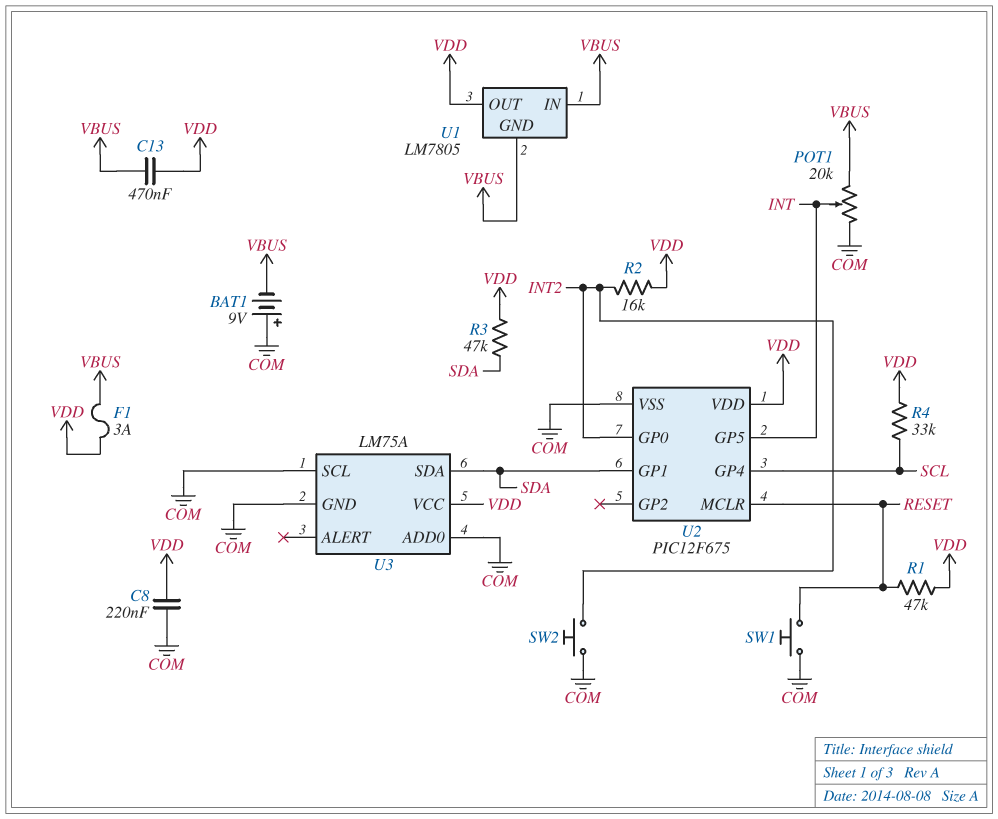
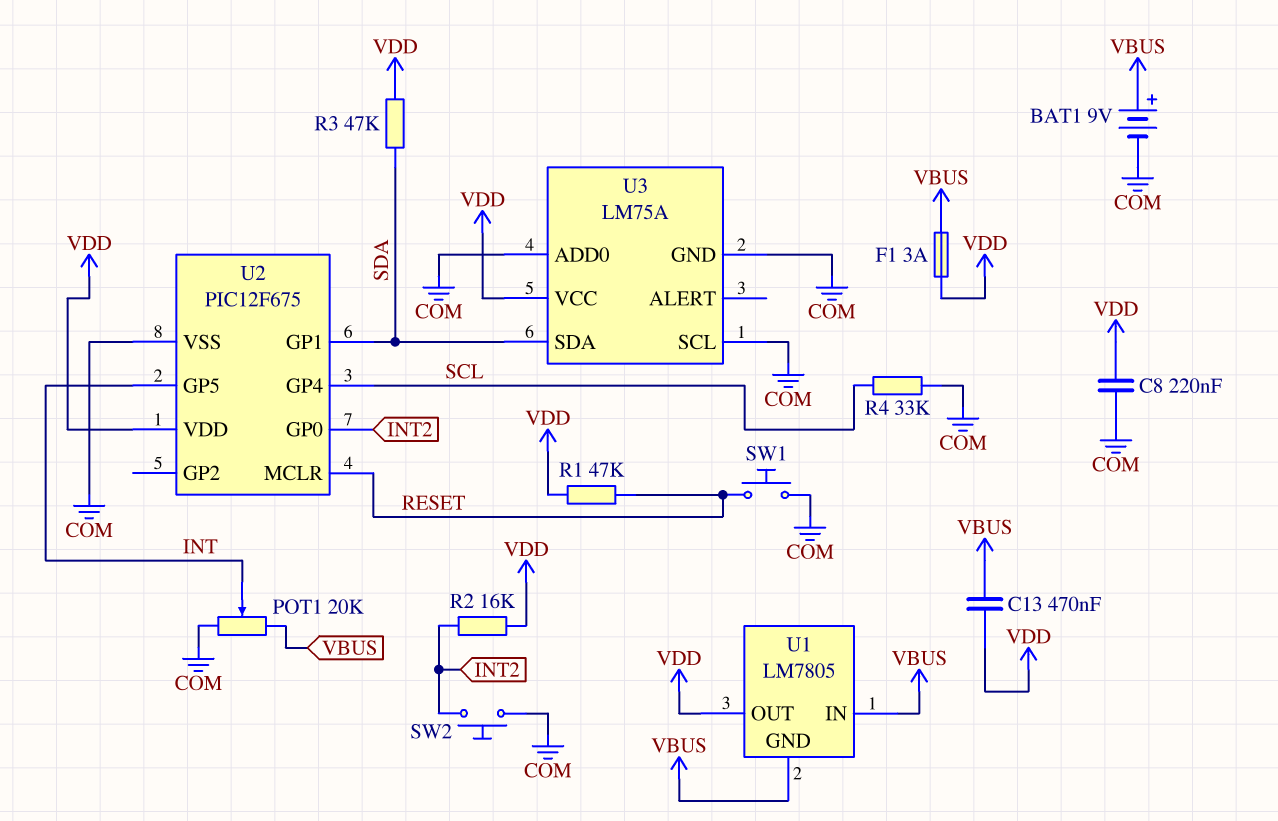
BAT1: 9V (plus COM, minus VBUS) -> 9V (plus VBUS, minus COM)
R4: 33k (SCL, VDD) -> 33k (COM, SCL)

